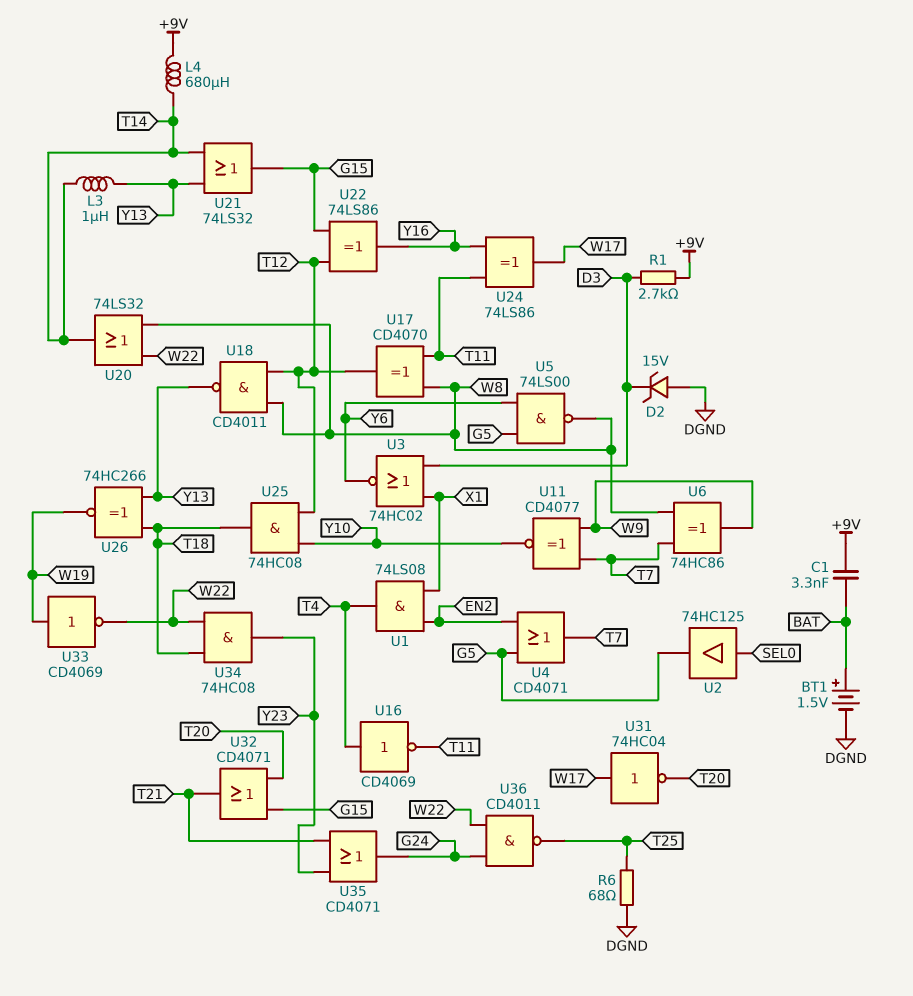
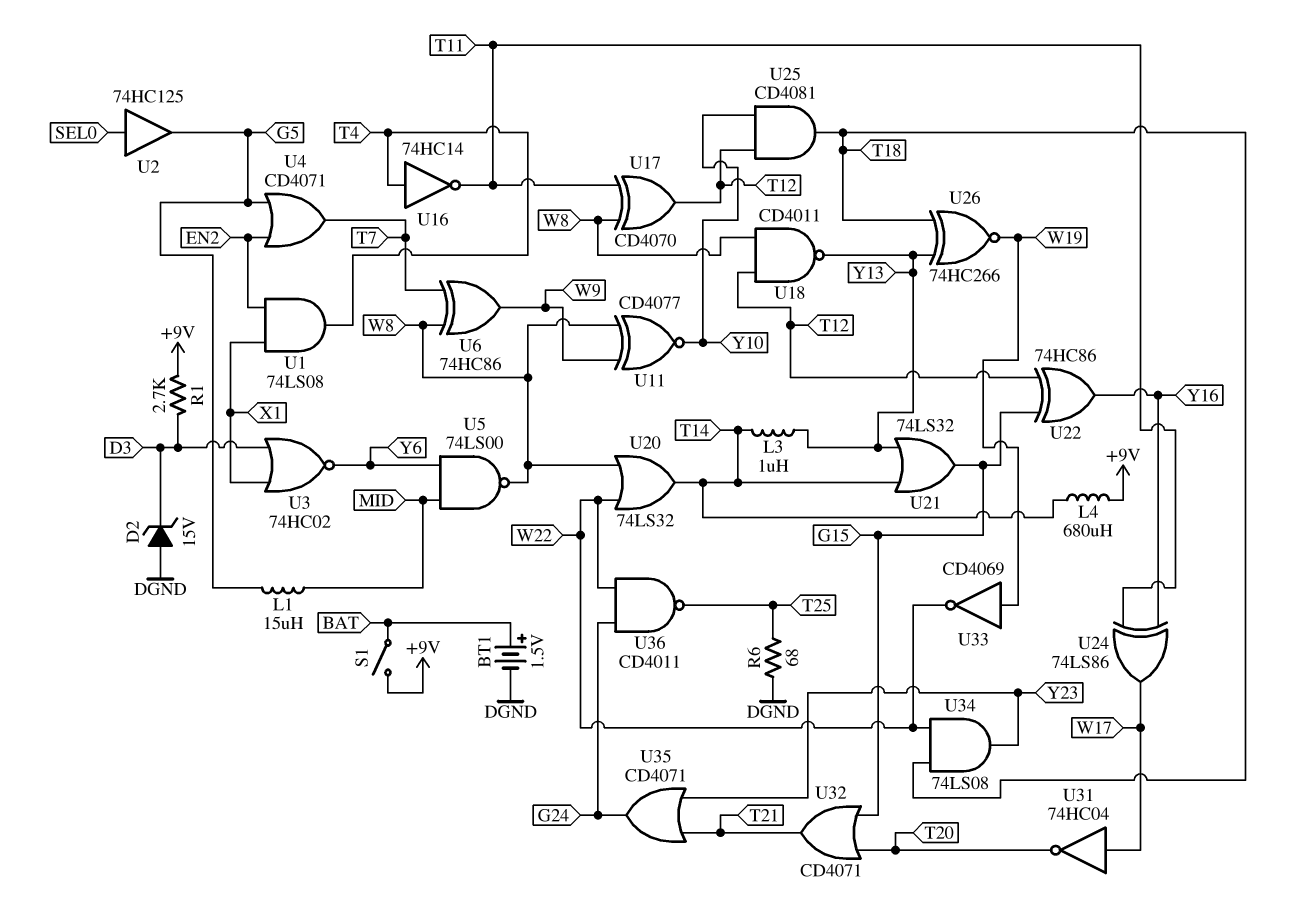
C1: 3.3nF (+9V, BAT) -> none
L1: none -> 15uH (G5, MID)
S1: none -> switch (+9V, BAT)
U5: NAND 74LS00 (in G5, in Y6, out W8) -> NAND 74LS00 (in MID, in Y6, out W8)
U11: XNOR CD4077 (in T7, in W9, out Y10) -> XNOR CD4077 (in W8, in W9, out Y10)
U16: NOT CD4069 (in T4, out T11) -> NOT 74HC14 (in T4, out T11)
U22: XOR 74LS86 (in G15, in T12, out Y16) -> XOR 74HC86 (in G15, in T12, out Y16)
U25: AND 74HC08 (in T12, in Y10, out T18) -> AND CD4081 (in T12, in Y10, out T18)
U34: AND 74HC08 (in T18, in W22, out Y23) -> AND 74LS08 (in T18, in W22, out Y23)

